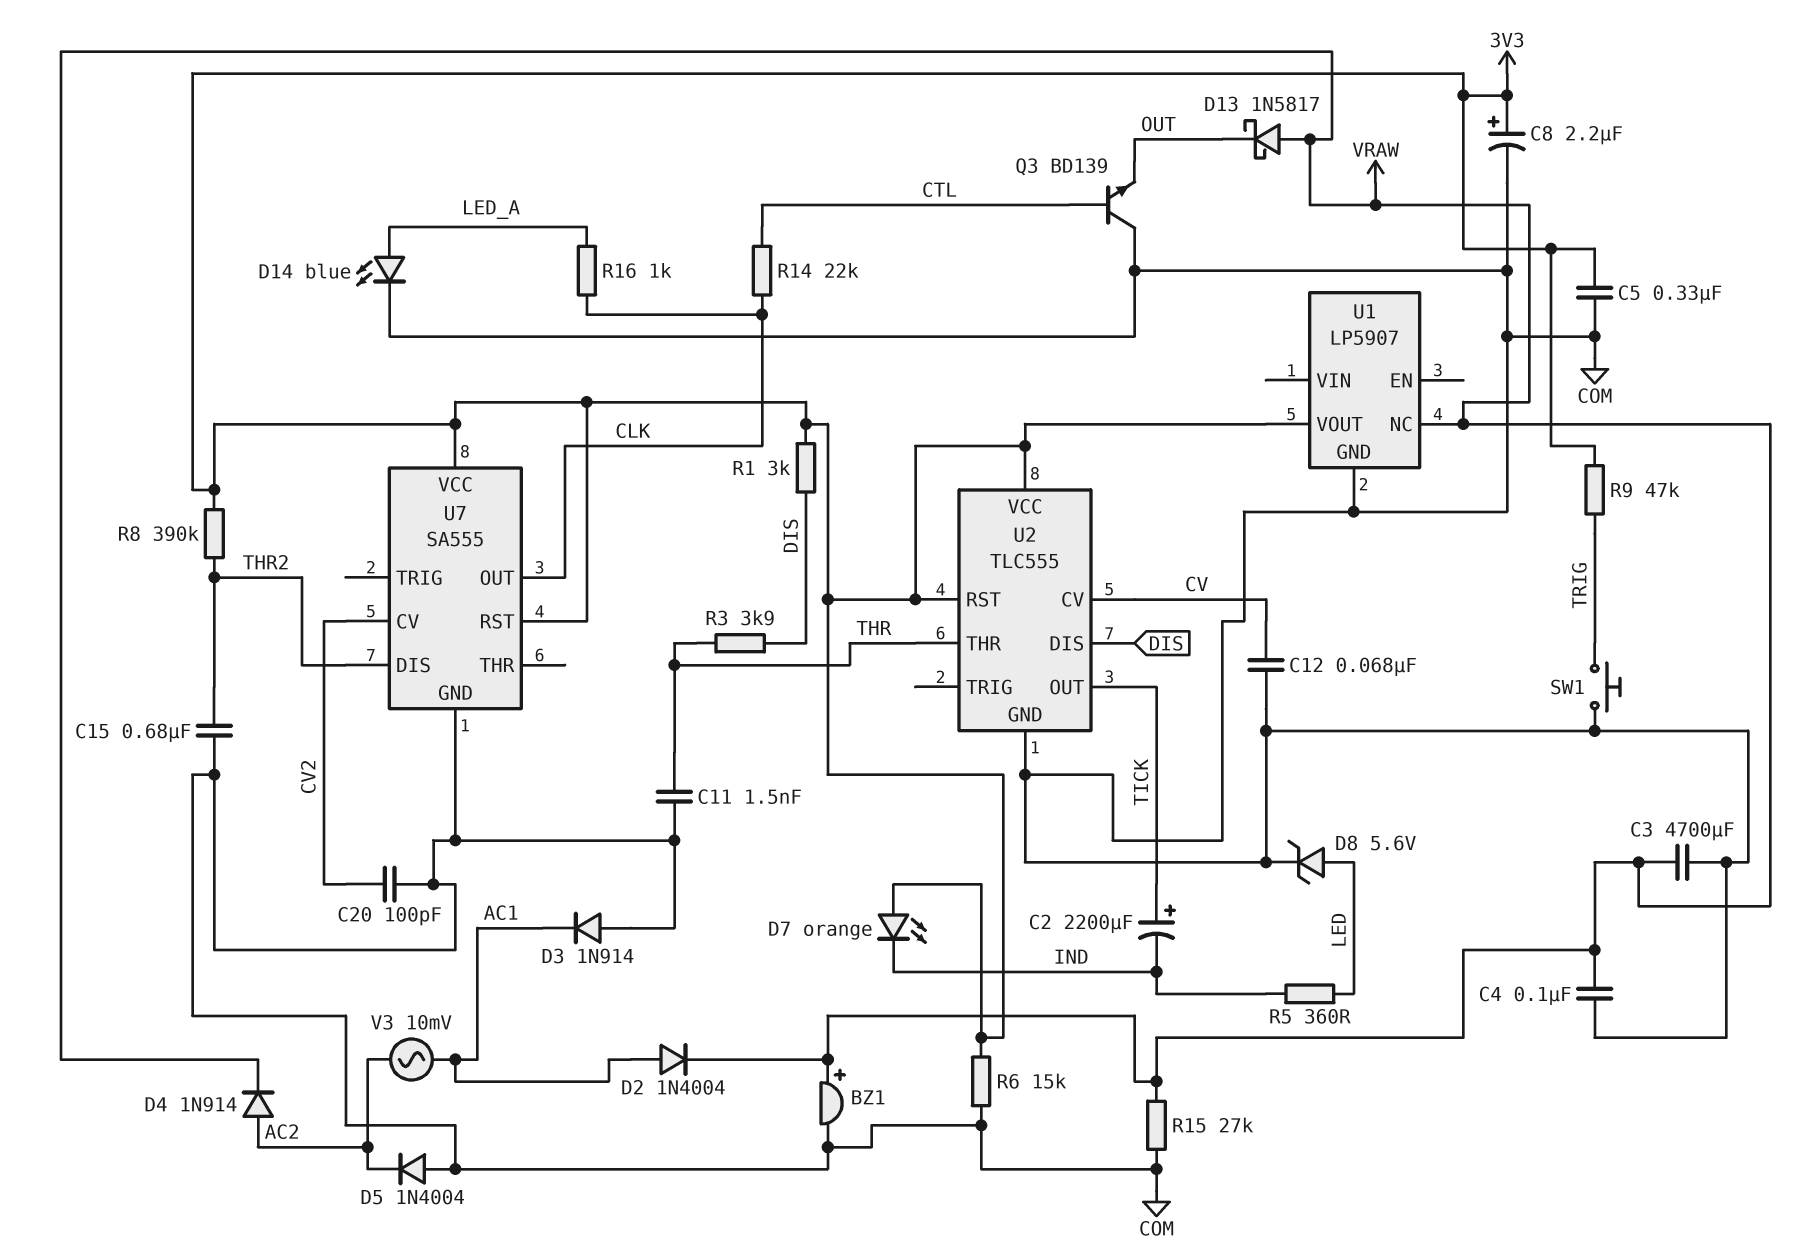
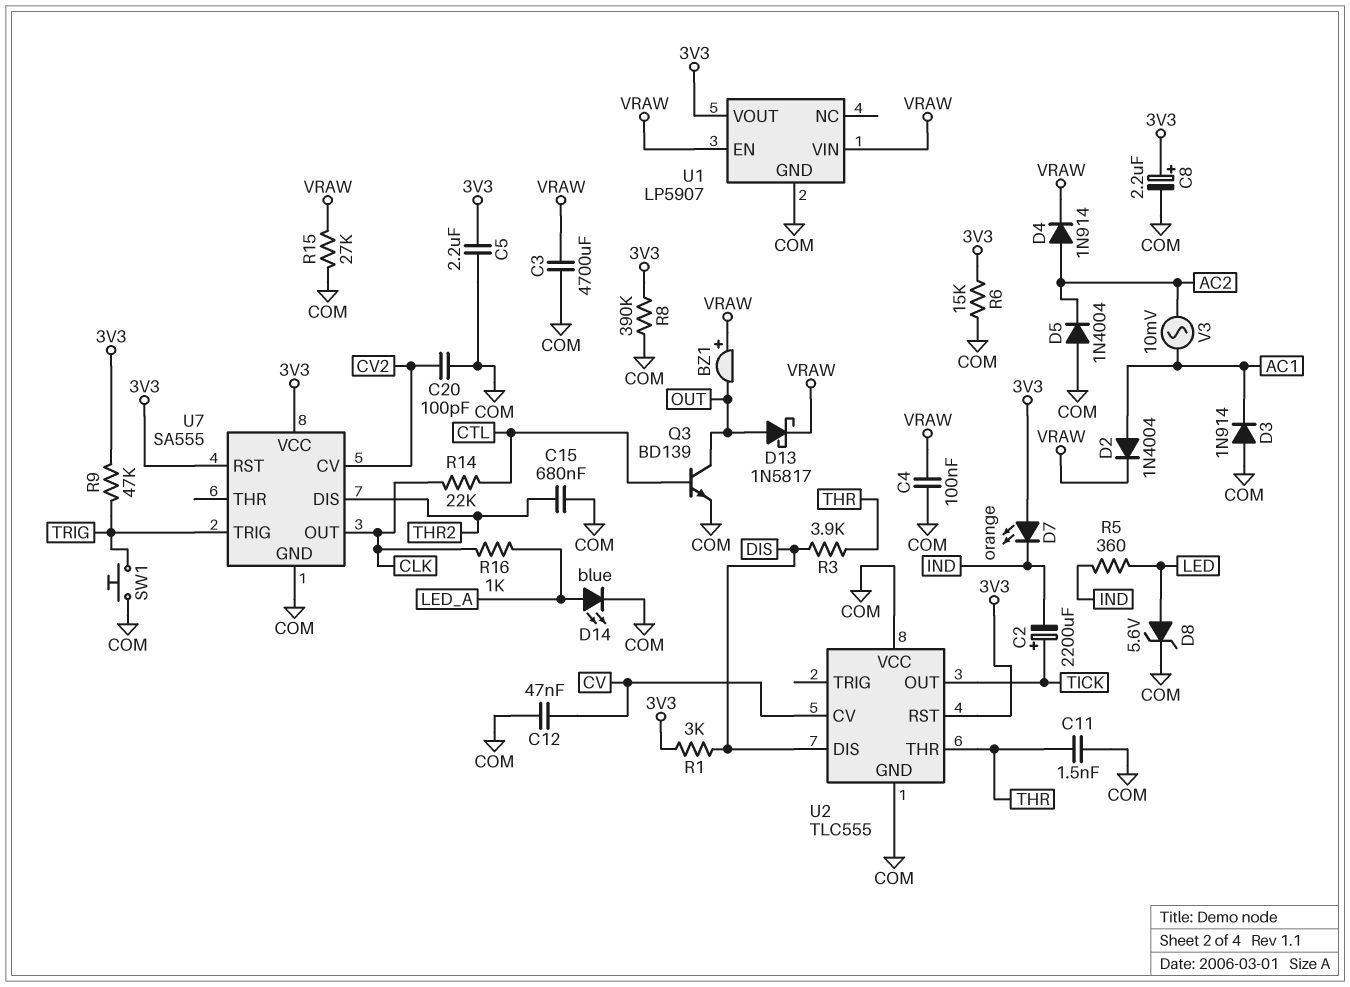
BZ1: buzzer (plus VRAW, minus COM) -> buzzer (plus VRAW, minus OUT)
C5: 330nF (3V3, COM) -> 2.2uF (3V3, COM)
C12: 68nF (COM, CV) -> 47nF (COM, CV)
D13: schottky 1N5817 (A VRAW, K OUT) -> schottky 1N5817 (A OUT, K VRAW)
Q3: NPN BD139 (B CTL, C COM, E OUT) -> NPN BD139 (B CTL, C OUT, E COM)
R8: 390k (3V3, THR2) -> 390k (3V3, COM)
U1 pin EN: none -> VRAW
U1 pin NC: VRAW -> none
U1 pin VIN: none -> VRAW
U2 pin VCC: 3V3 -> COM
U7 pin TRIG: none -> TRIG

